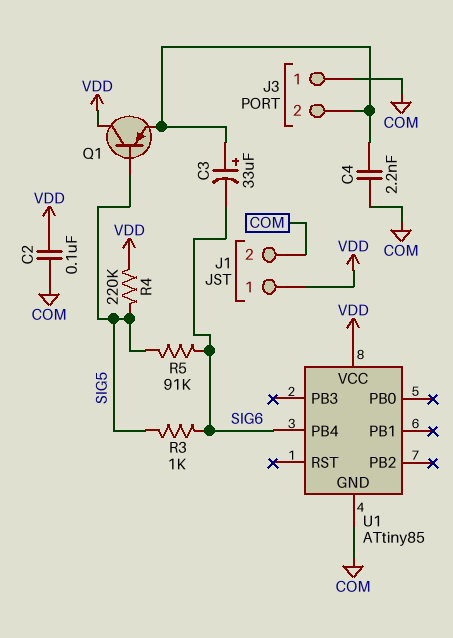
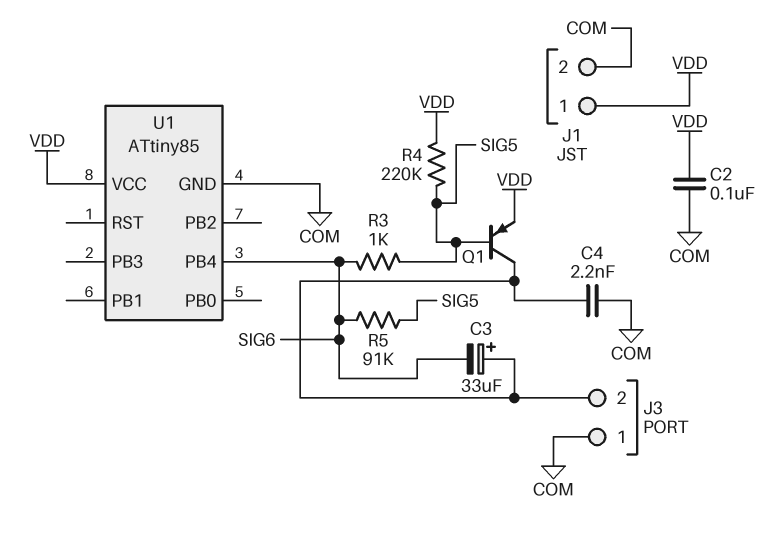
Q1: PNP (B SIG5, C VDD, E J3/2) -> PNP (B SIG5, C J3/2, E VDD)

